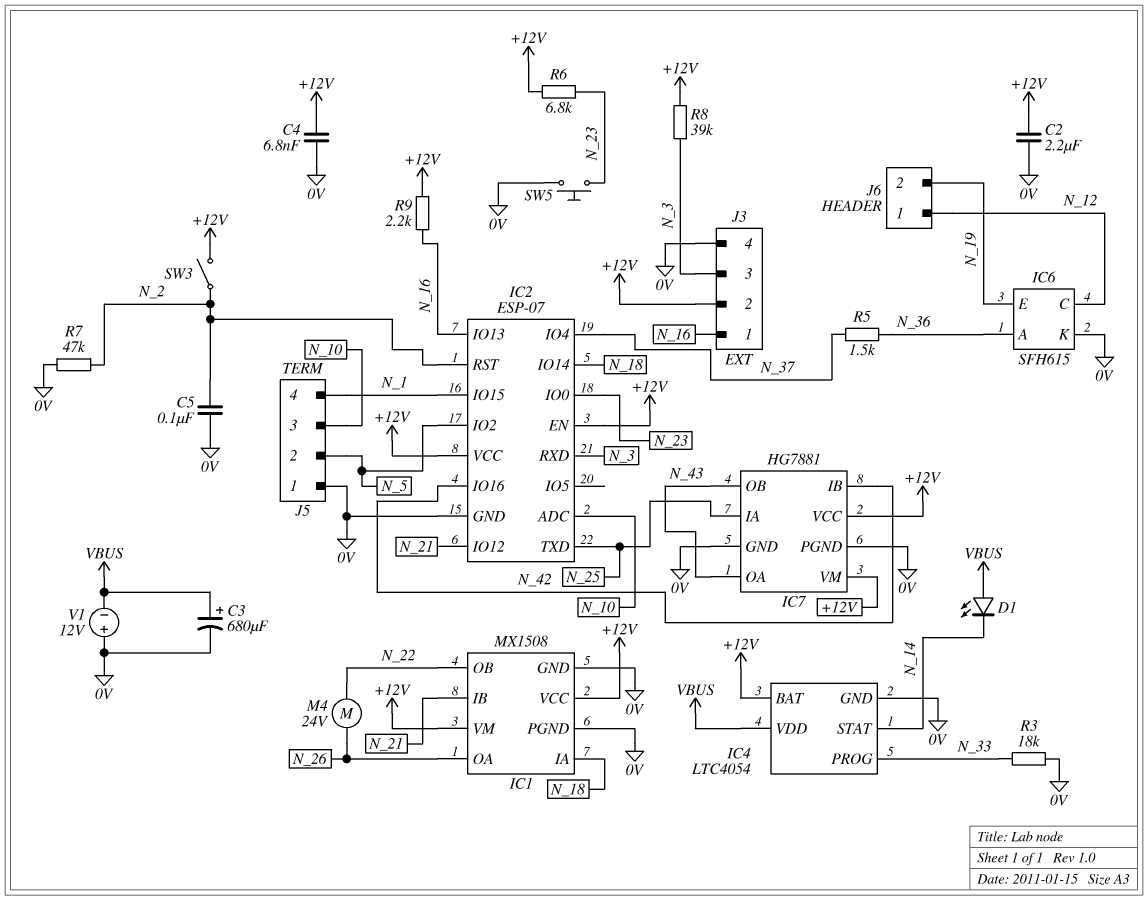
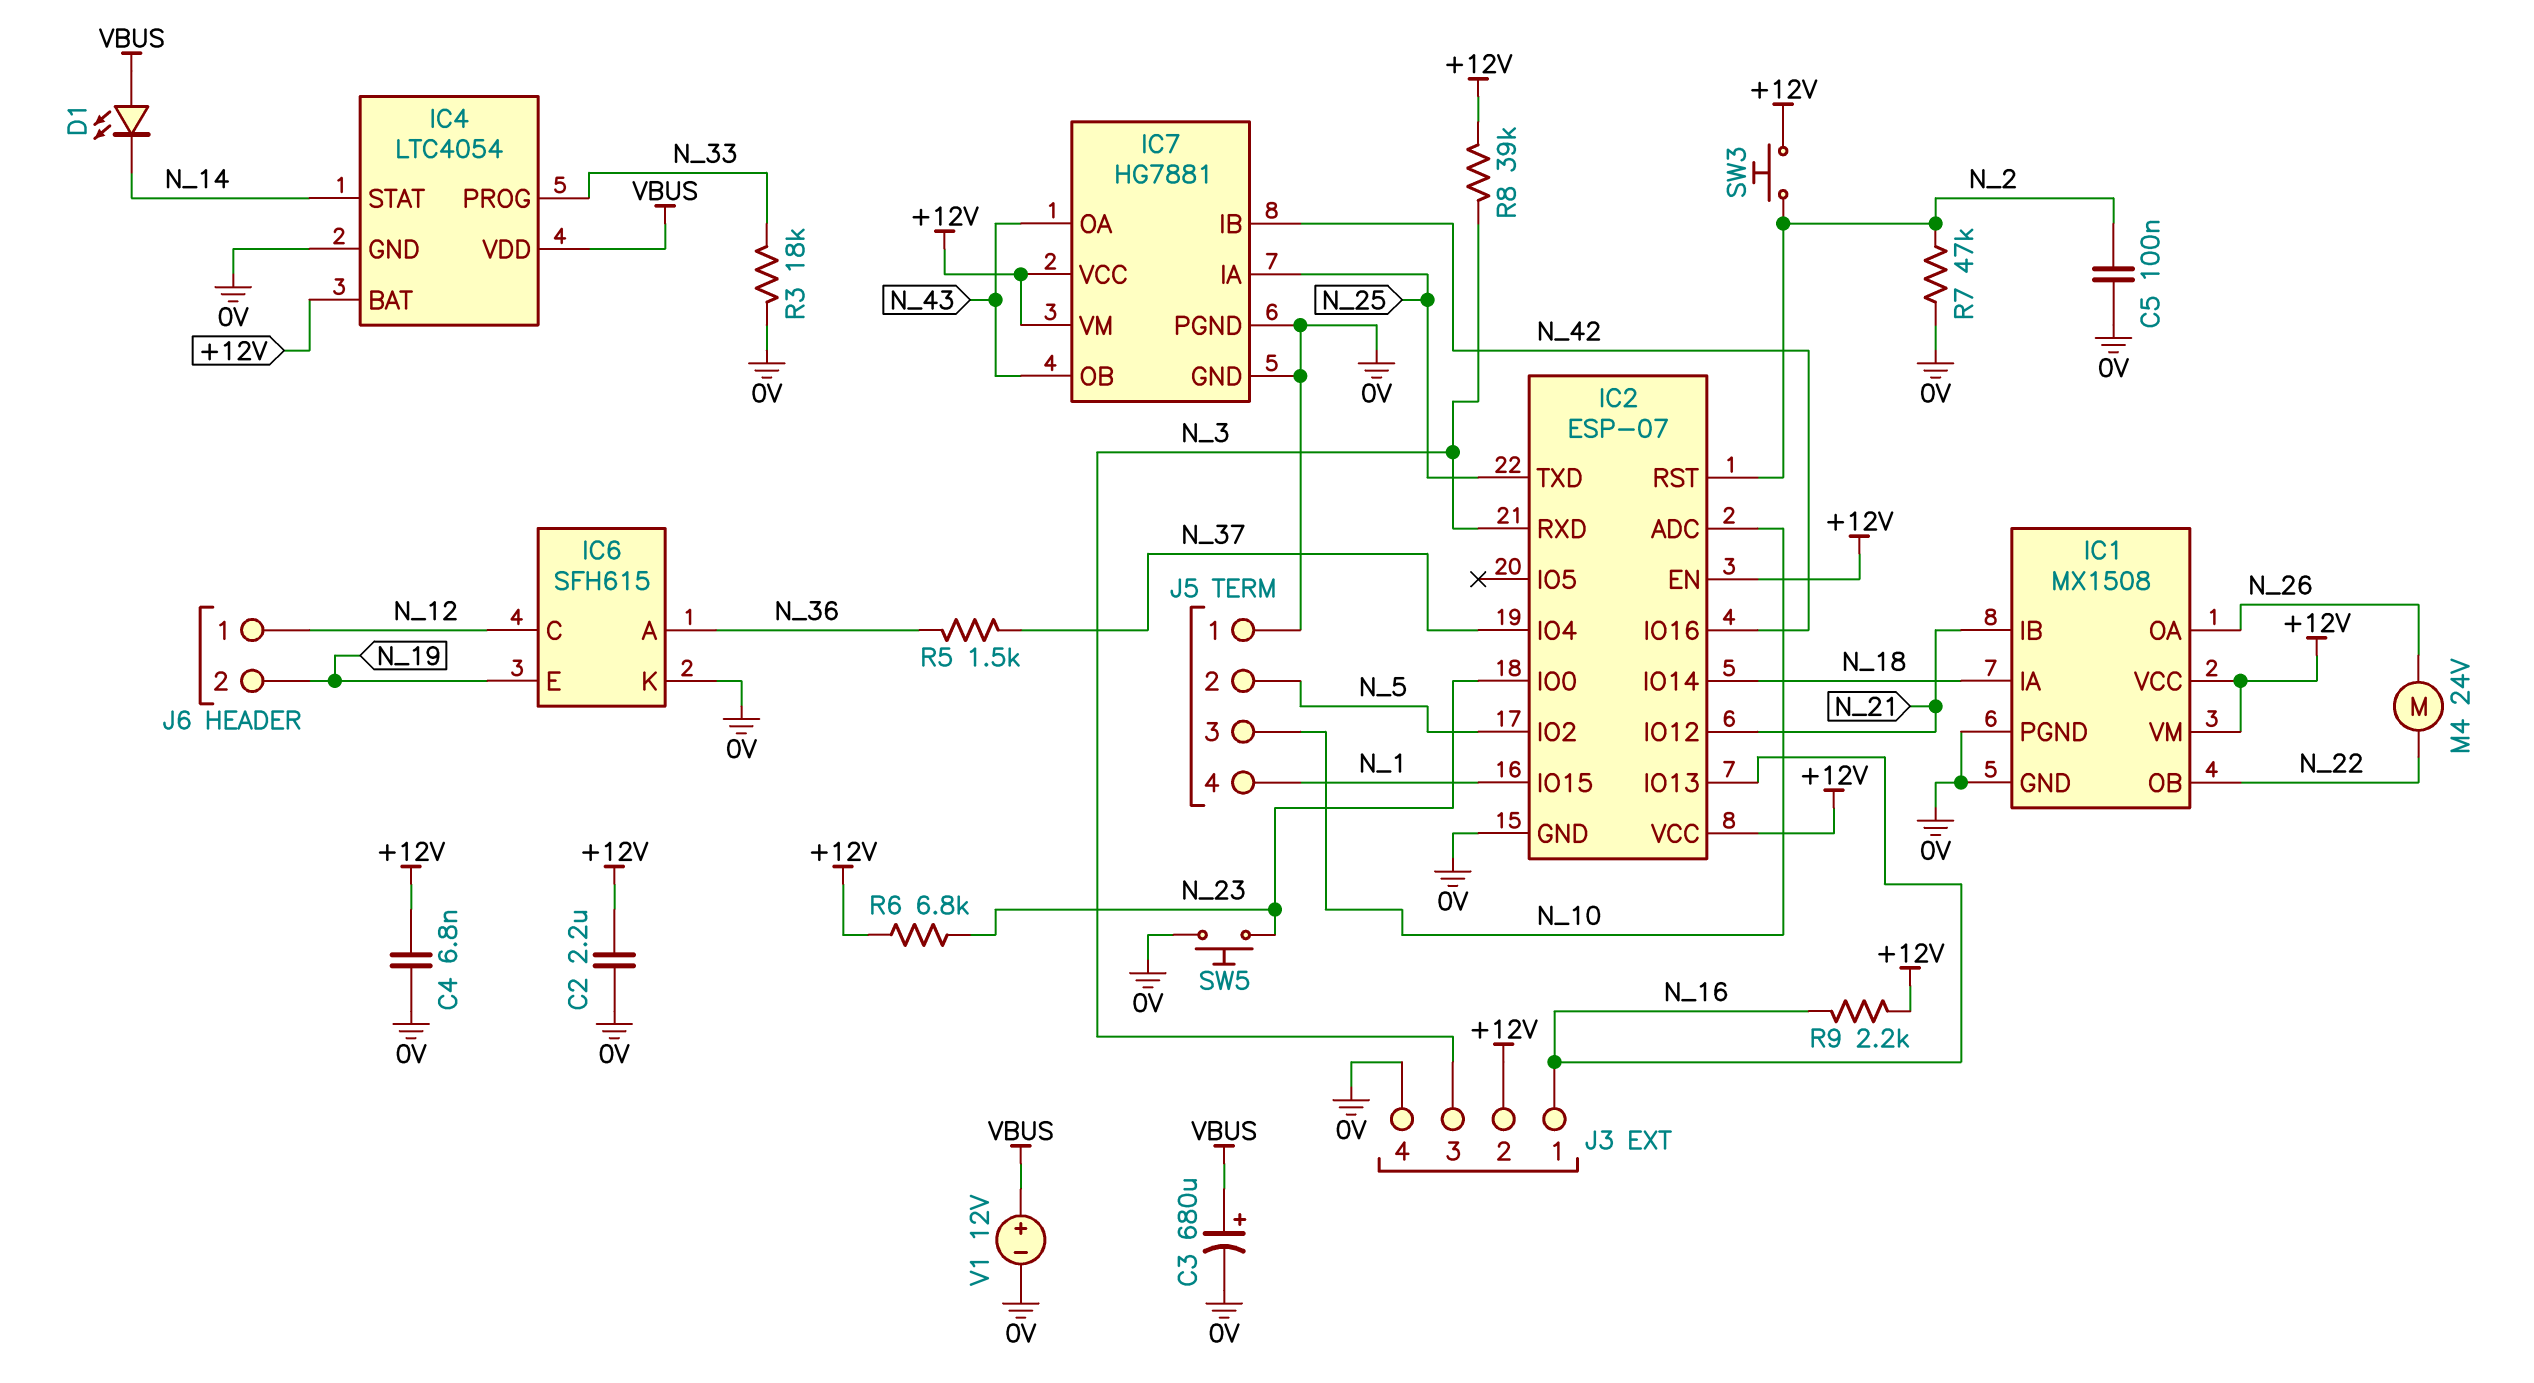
SW3: switch (+12V, N_2) -> button (+12V, N_2)
V1: 12V (plus 0V, minus VBUS) -> 12V (plus VBUS, minus 0V)

